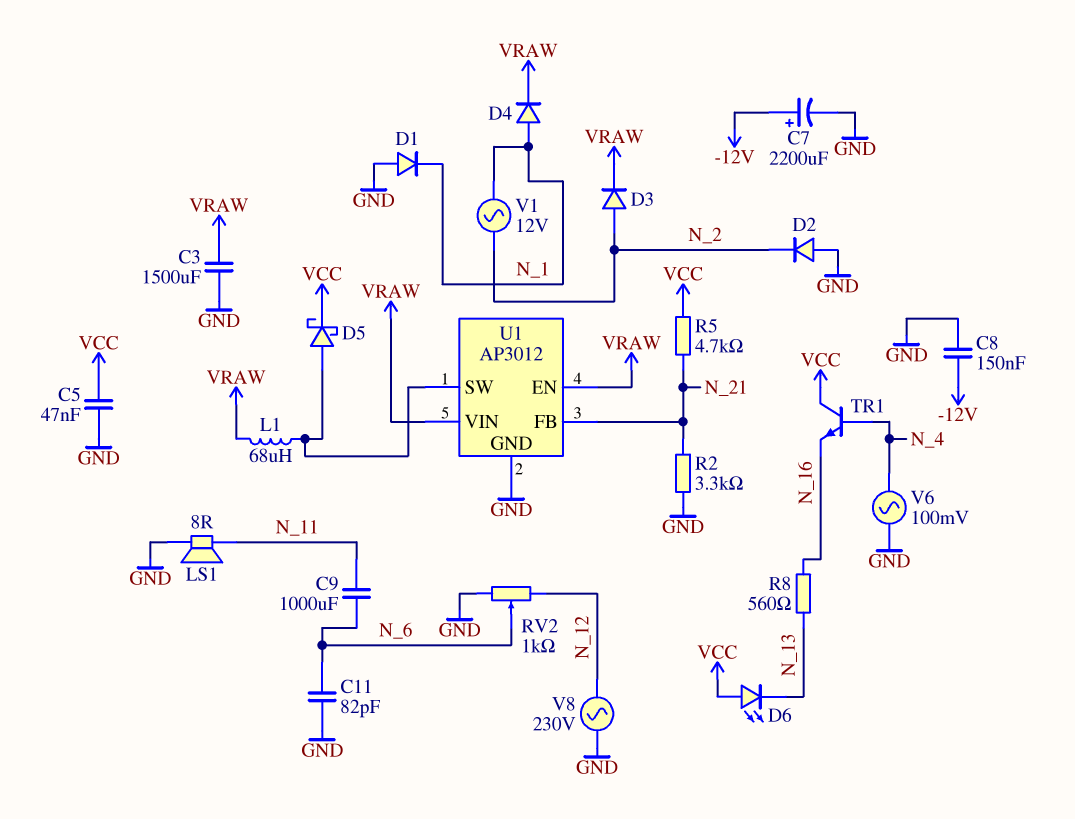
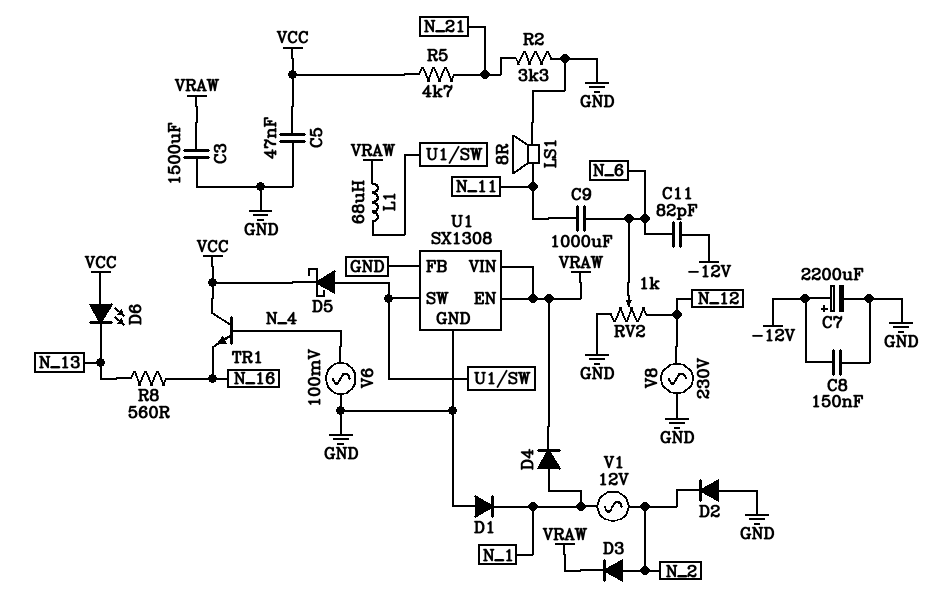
C11: 82pF (GND, N_6) -> 82pF (-12V, N_6)
U1: AP3012 -> SX1308
U1 pin FB: N_21 -> GND

